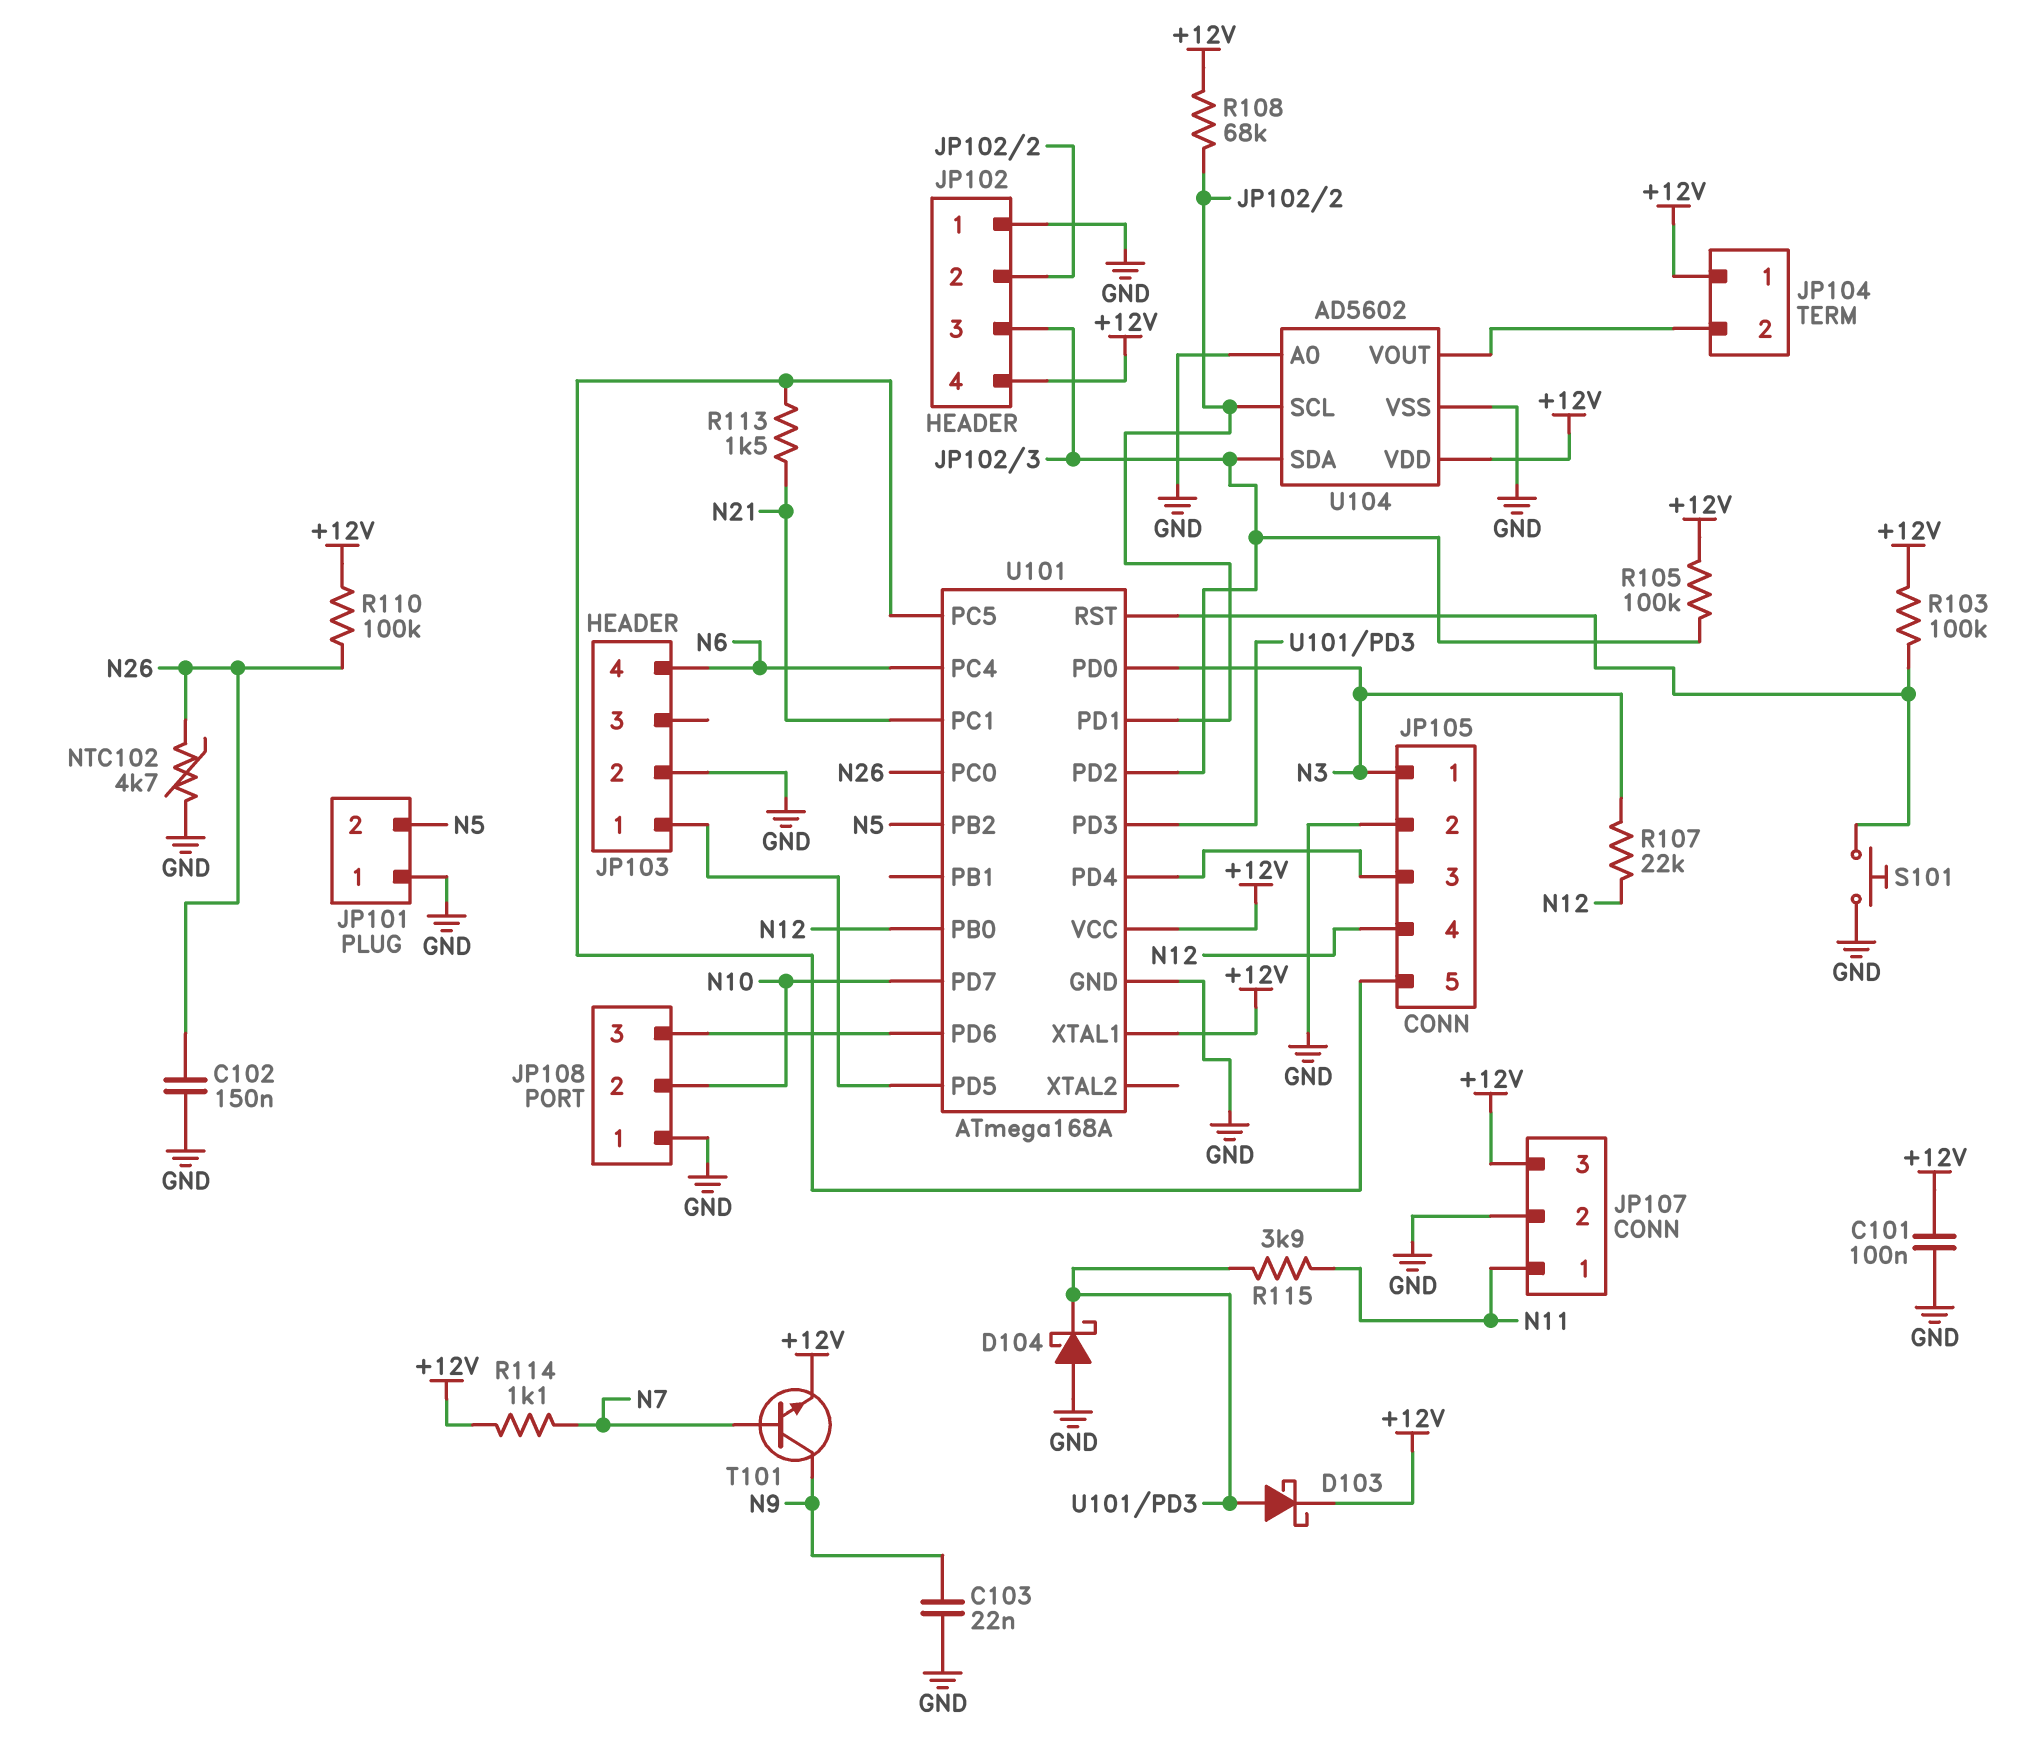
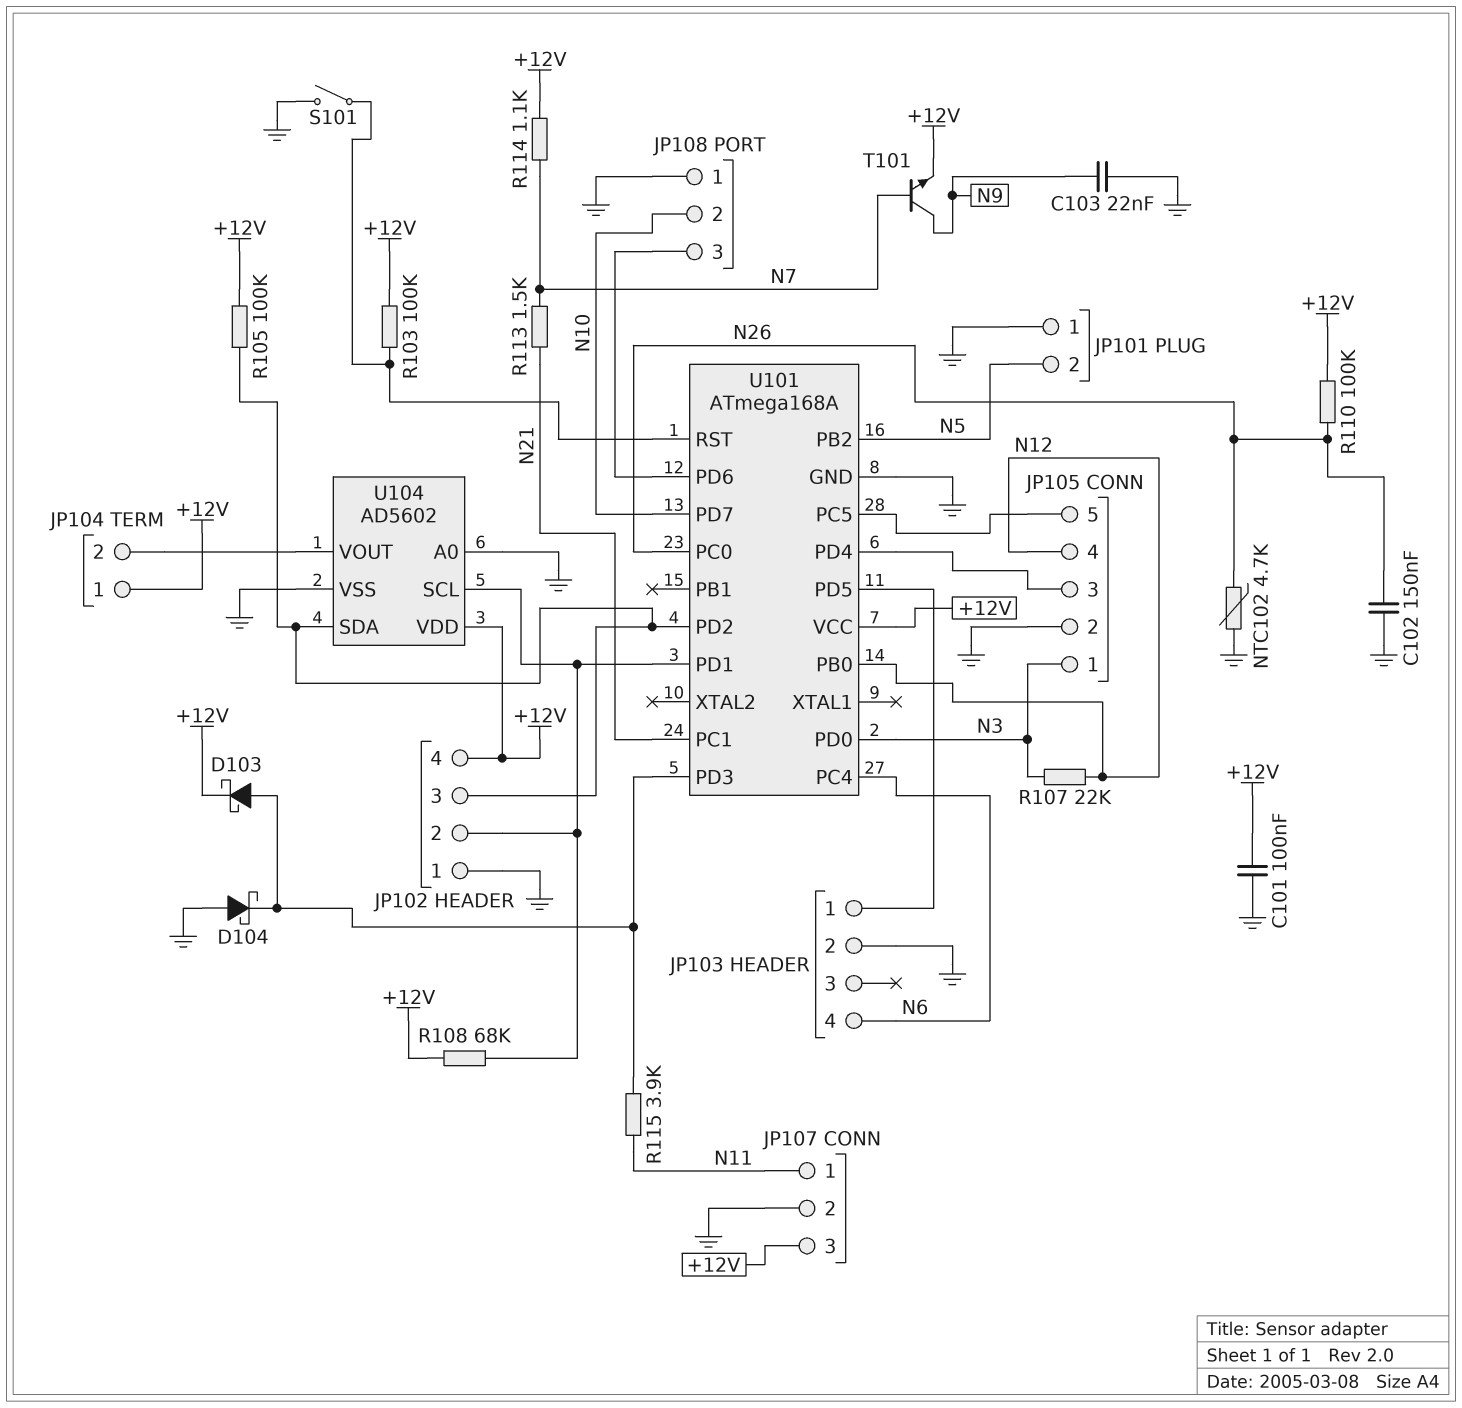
R113: 1.5k (JP105/5, N21) -> 1.5k (N7, N21)
S101: button (GND, U101/RST) -> switch (GND, U101/RST)
U101 pin XTAL1: +12V -> none

